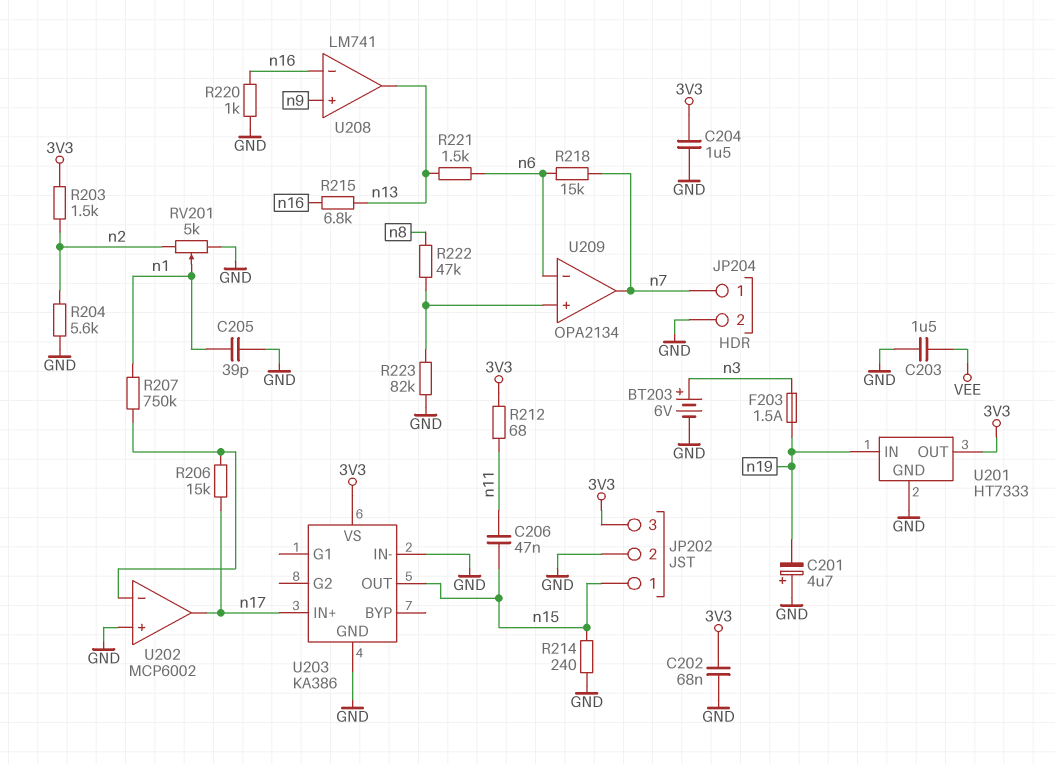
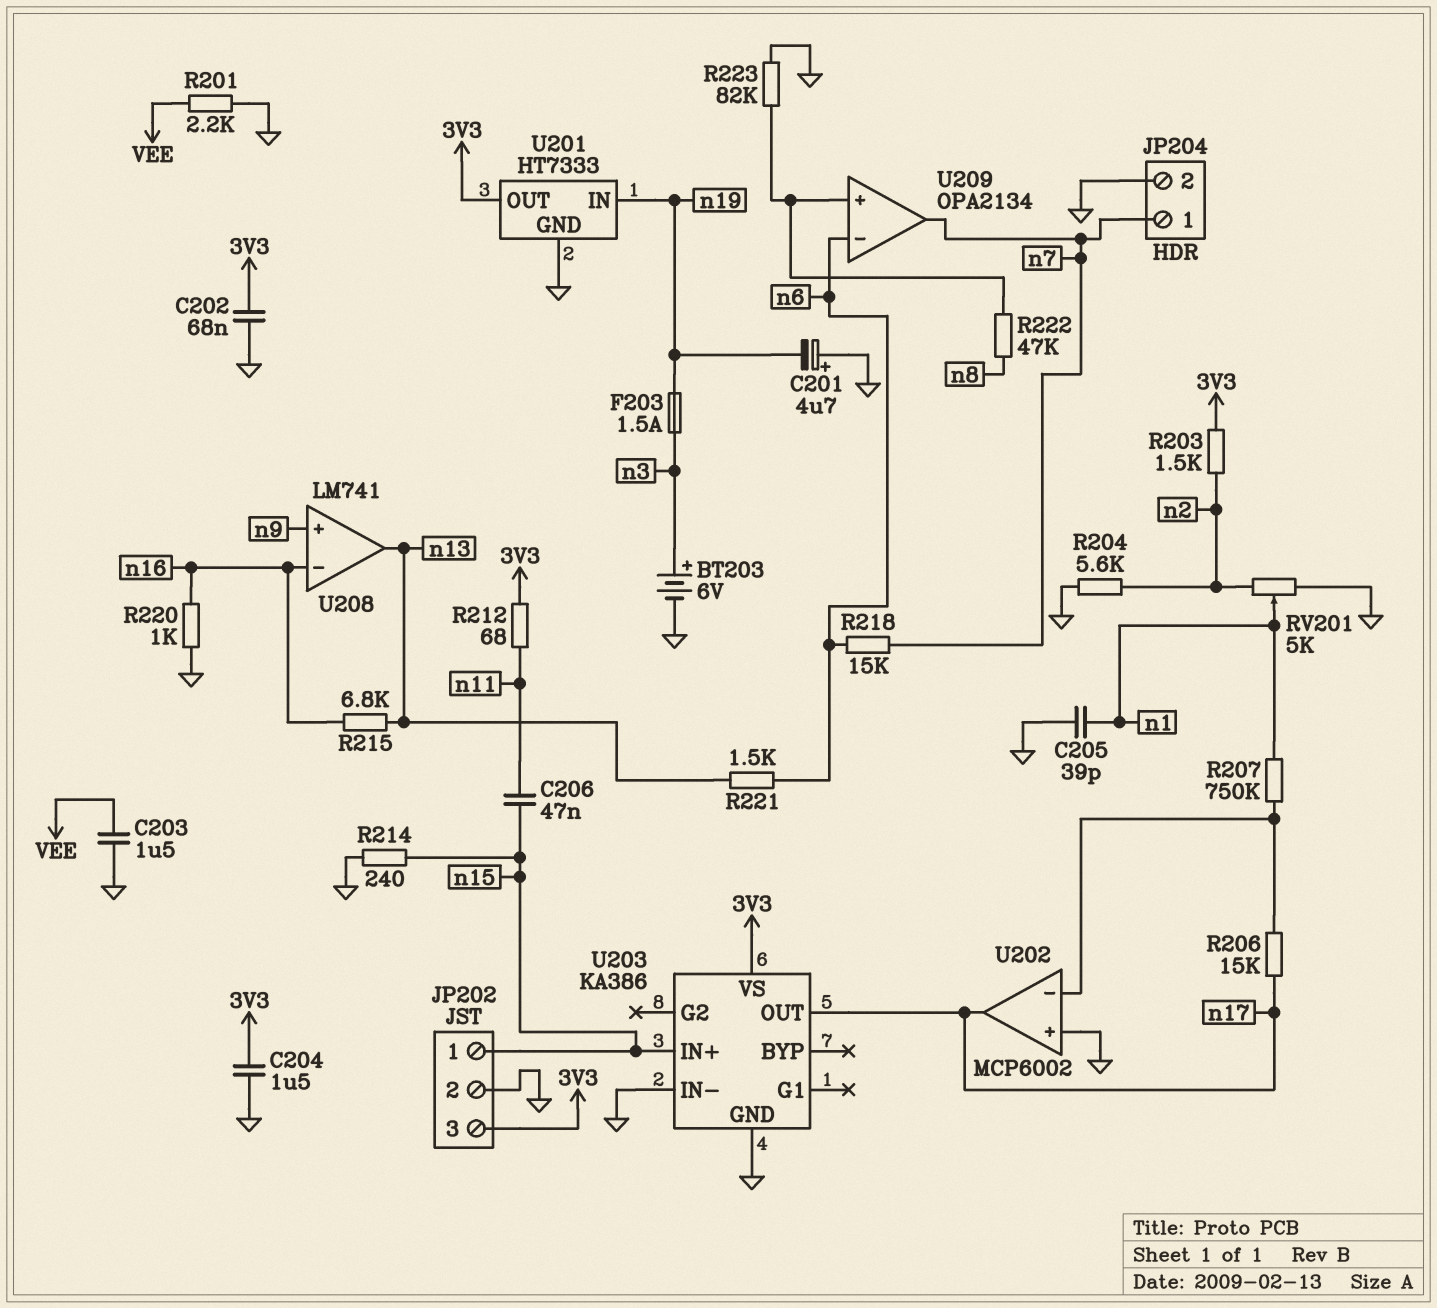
R201: none -> 2.2k (GND, VEE)
U203 pin IN+: n17 -> n15
U203 pin OUT: n15 -> n17

